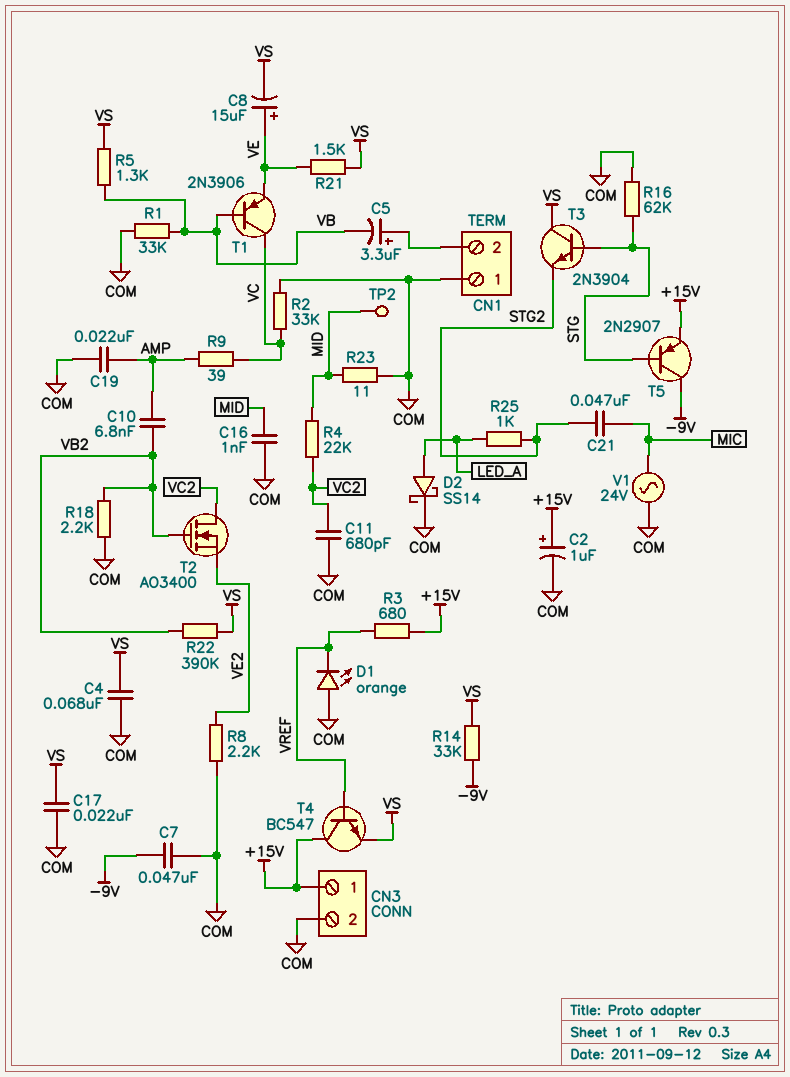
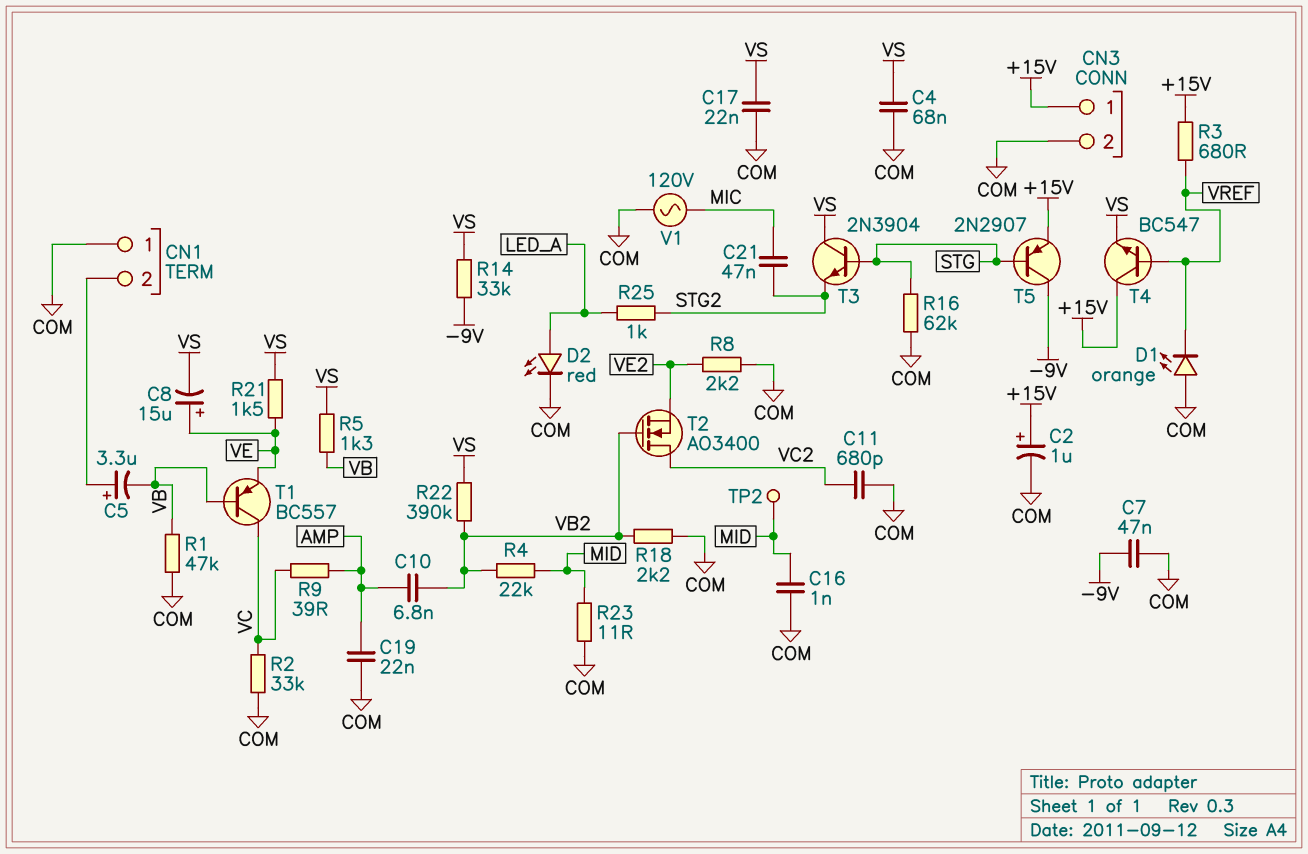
D2: schottky SS14 (A LED_A, K COM) -> LED red (A LED_A, K COM)
R1: 33k (COM, VB) -> 47k (COM, VB)
R4: 22k (MID, VC2) -> 22k (MID, VB2)
T1: PNP 2N3906 (B VB, C VC, E VE) -> PNP BC557 (B VB, C VC, E VE)
V1: AC 24V (COM, MIC) -> AC 120V (COM, MIC)

